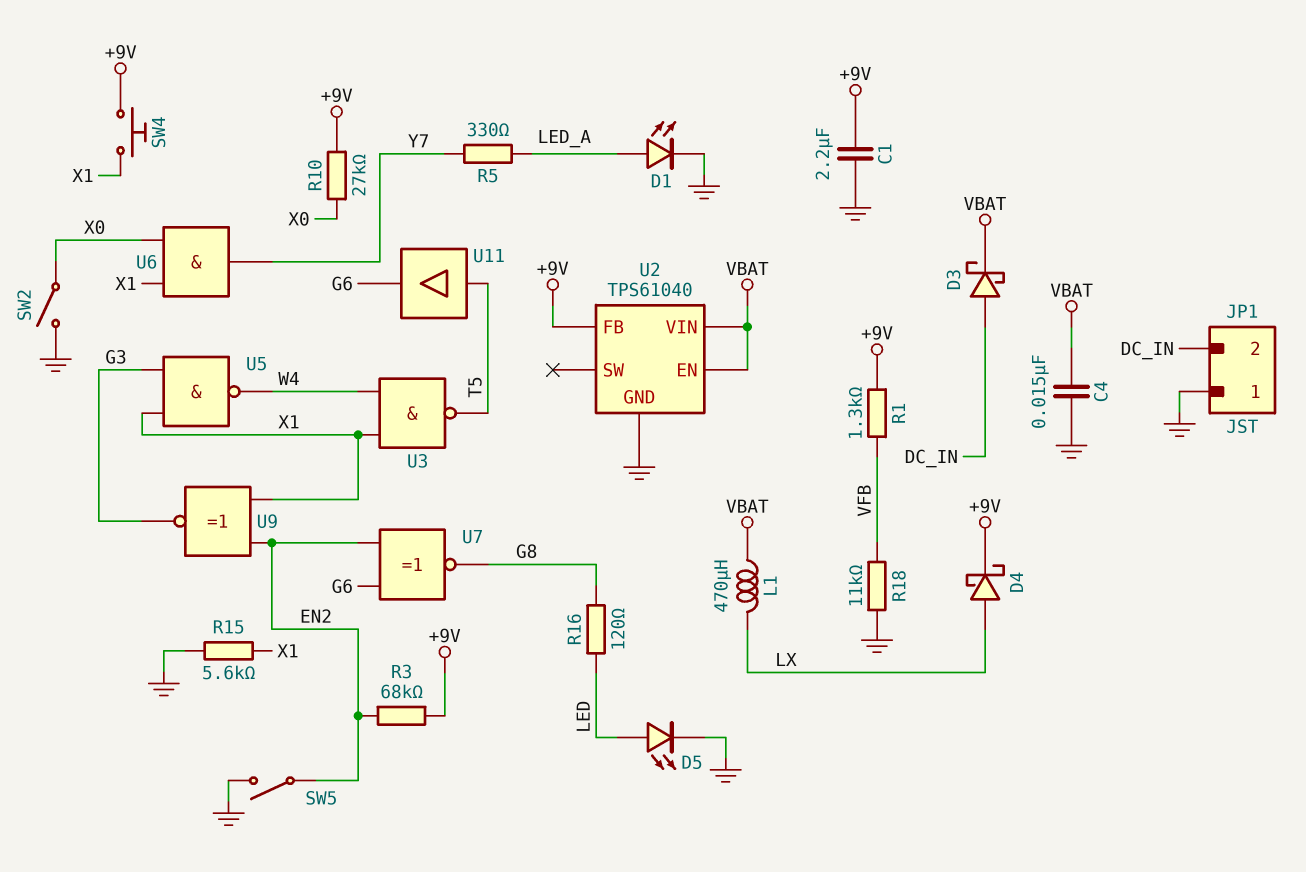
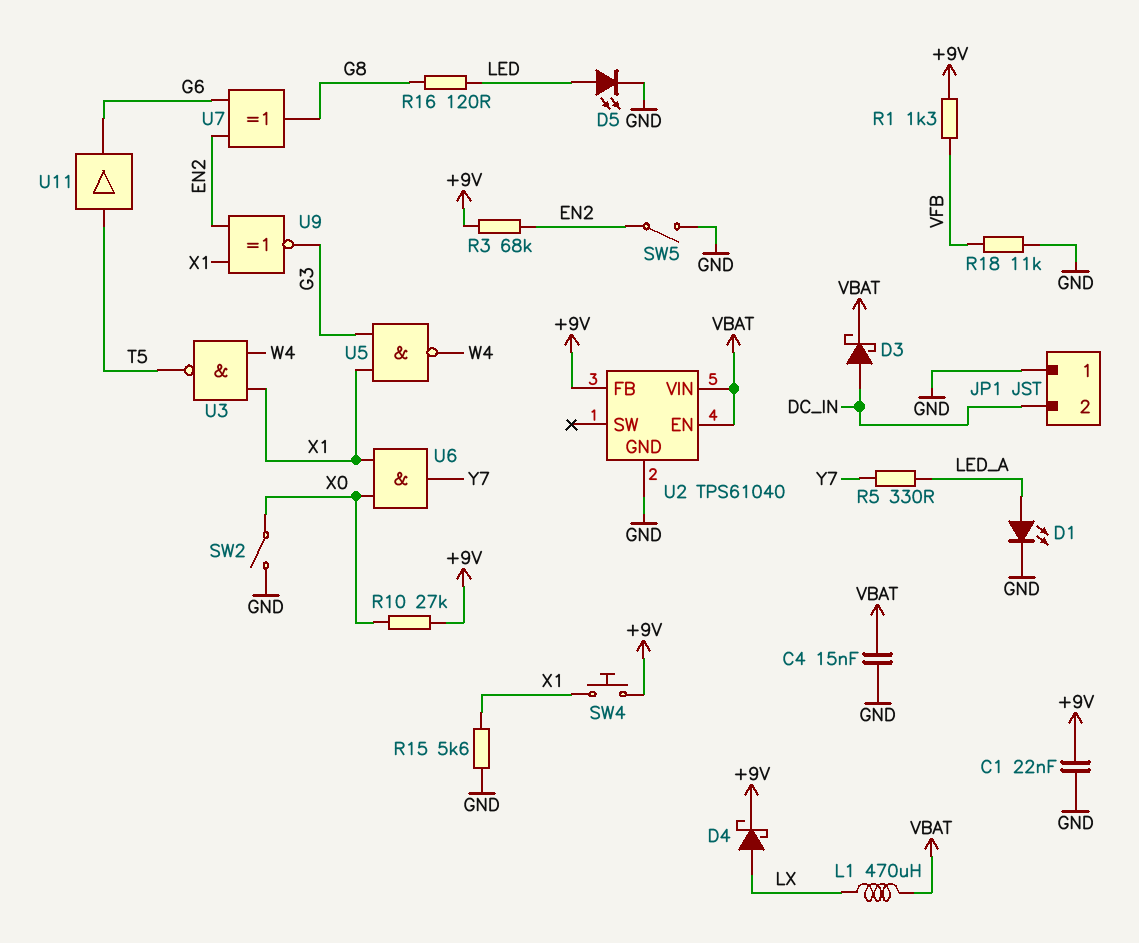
C1: 2.2uF (+9V, GND) -> 22nF (+9V, GND)
U7: XNOR (in EN2, in G6, out G8) -> XOR (in EN2, in G6, out G8)

